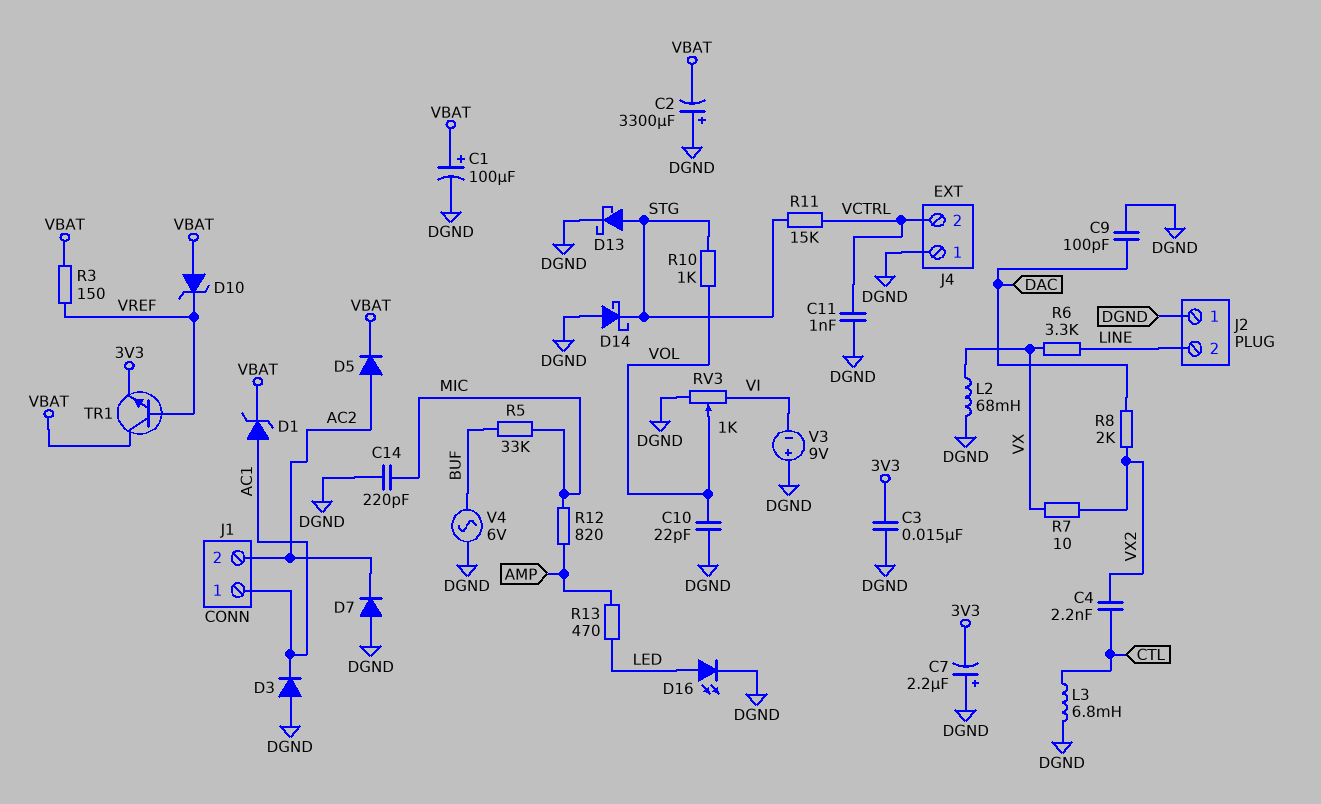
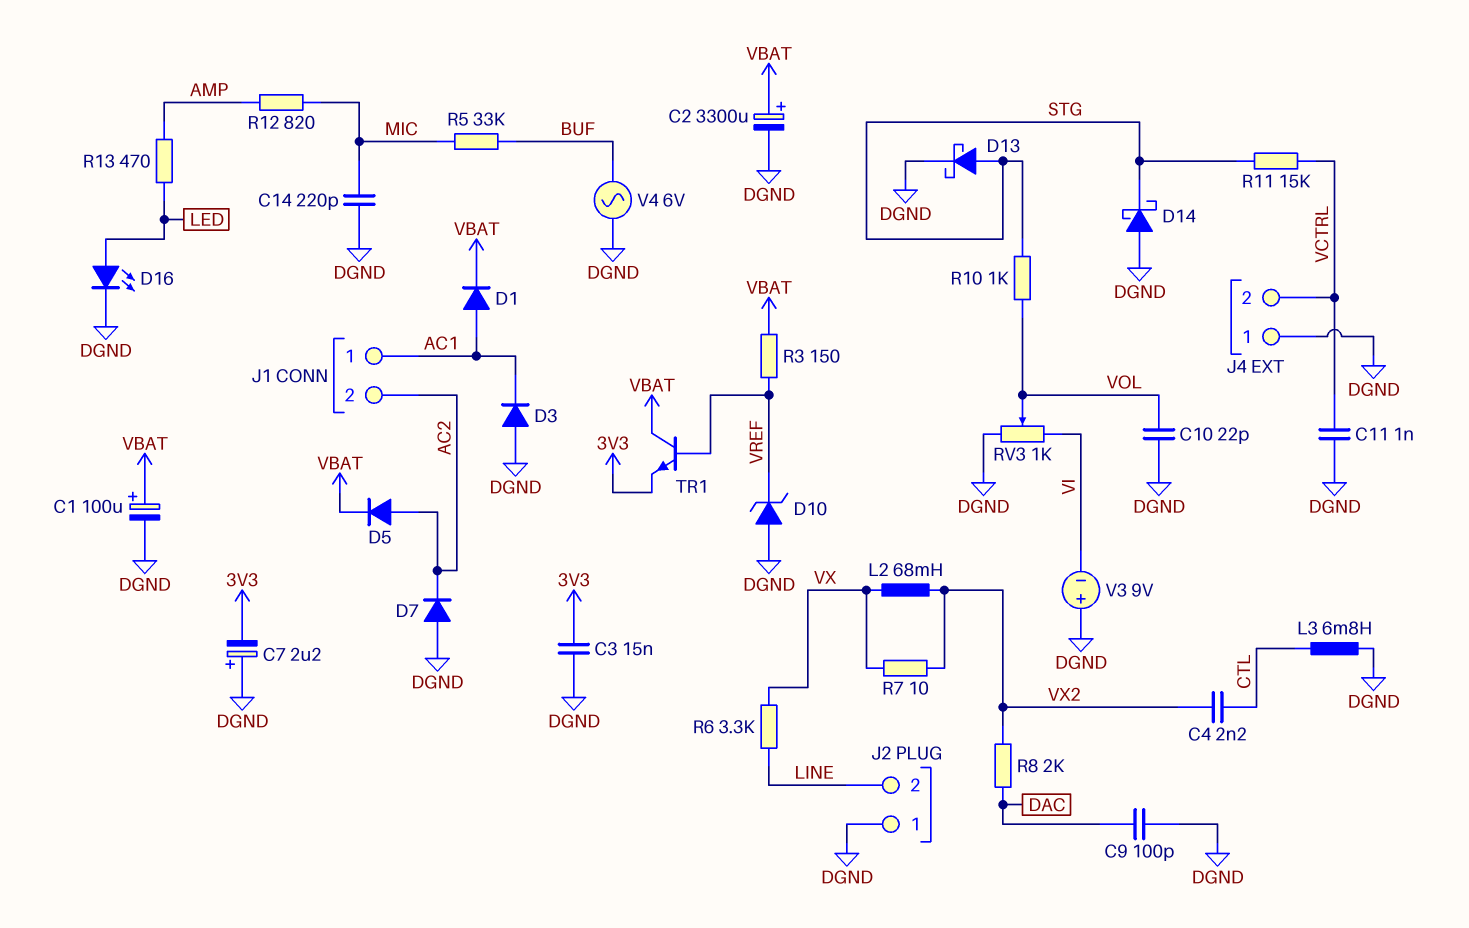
C2: 3300uF (plus DGND, minus VBAT) -> 3300uF (plus VBAT, minus DGND)
D1: zener (A AC1, K VBAT) -> diode (A AC1, K VBAT)
D10: zener (A VBAT, K VREF) -> zener (A DGND, K VREF)
L2: 68mH (DGND, VX) -> 68mH (VX, VX2)

